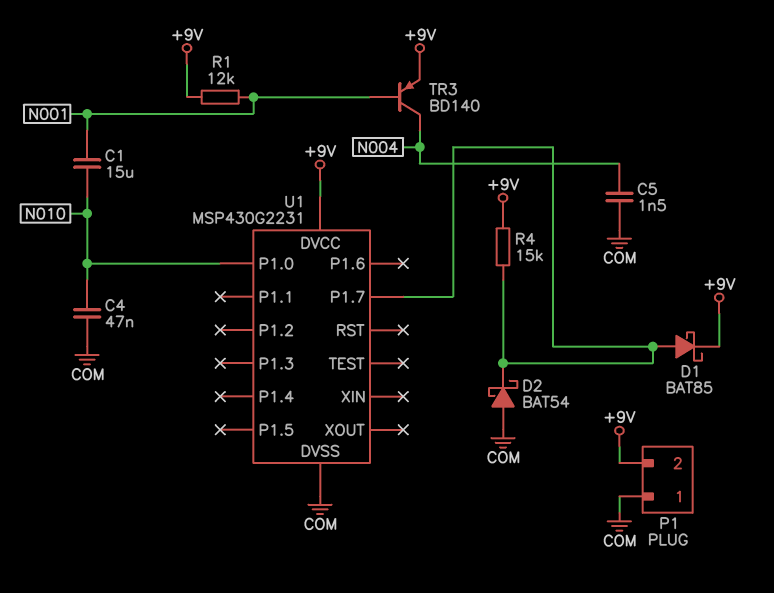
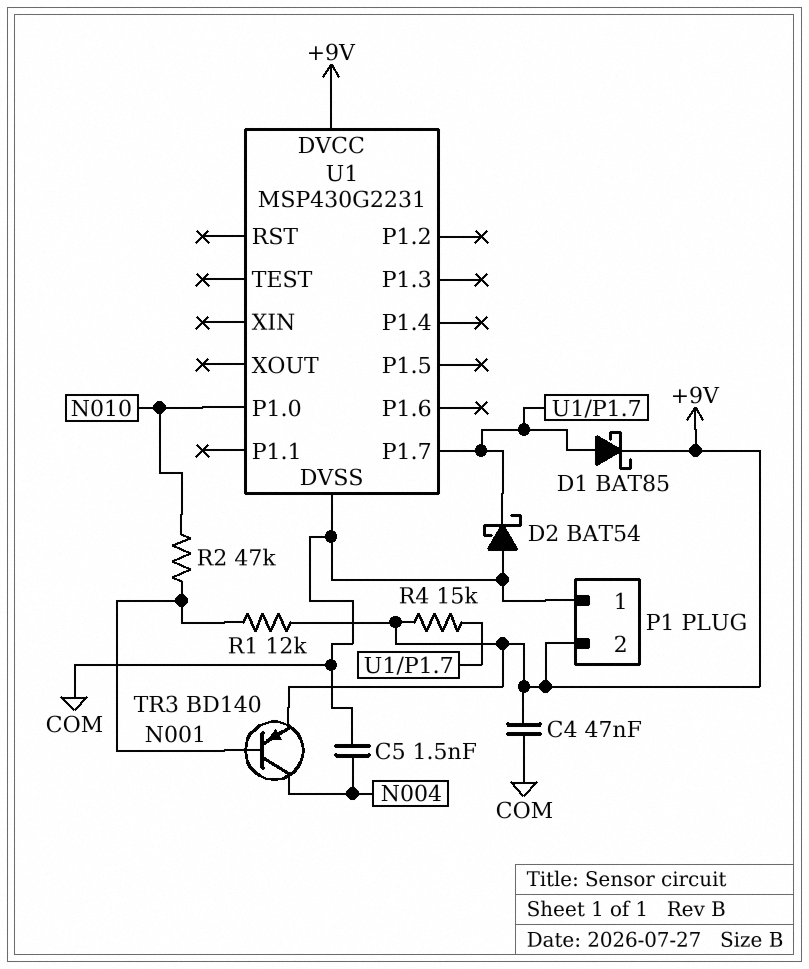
C1: 15uF (N001, N010) -> none
C4: 47nF (COM, N010) -> 47nF (+9V, COM)
R2: none -> 47k (N001, N010)

